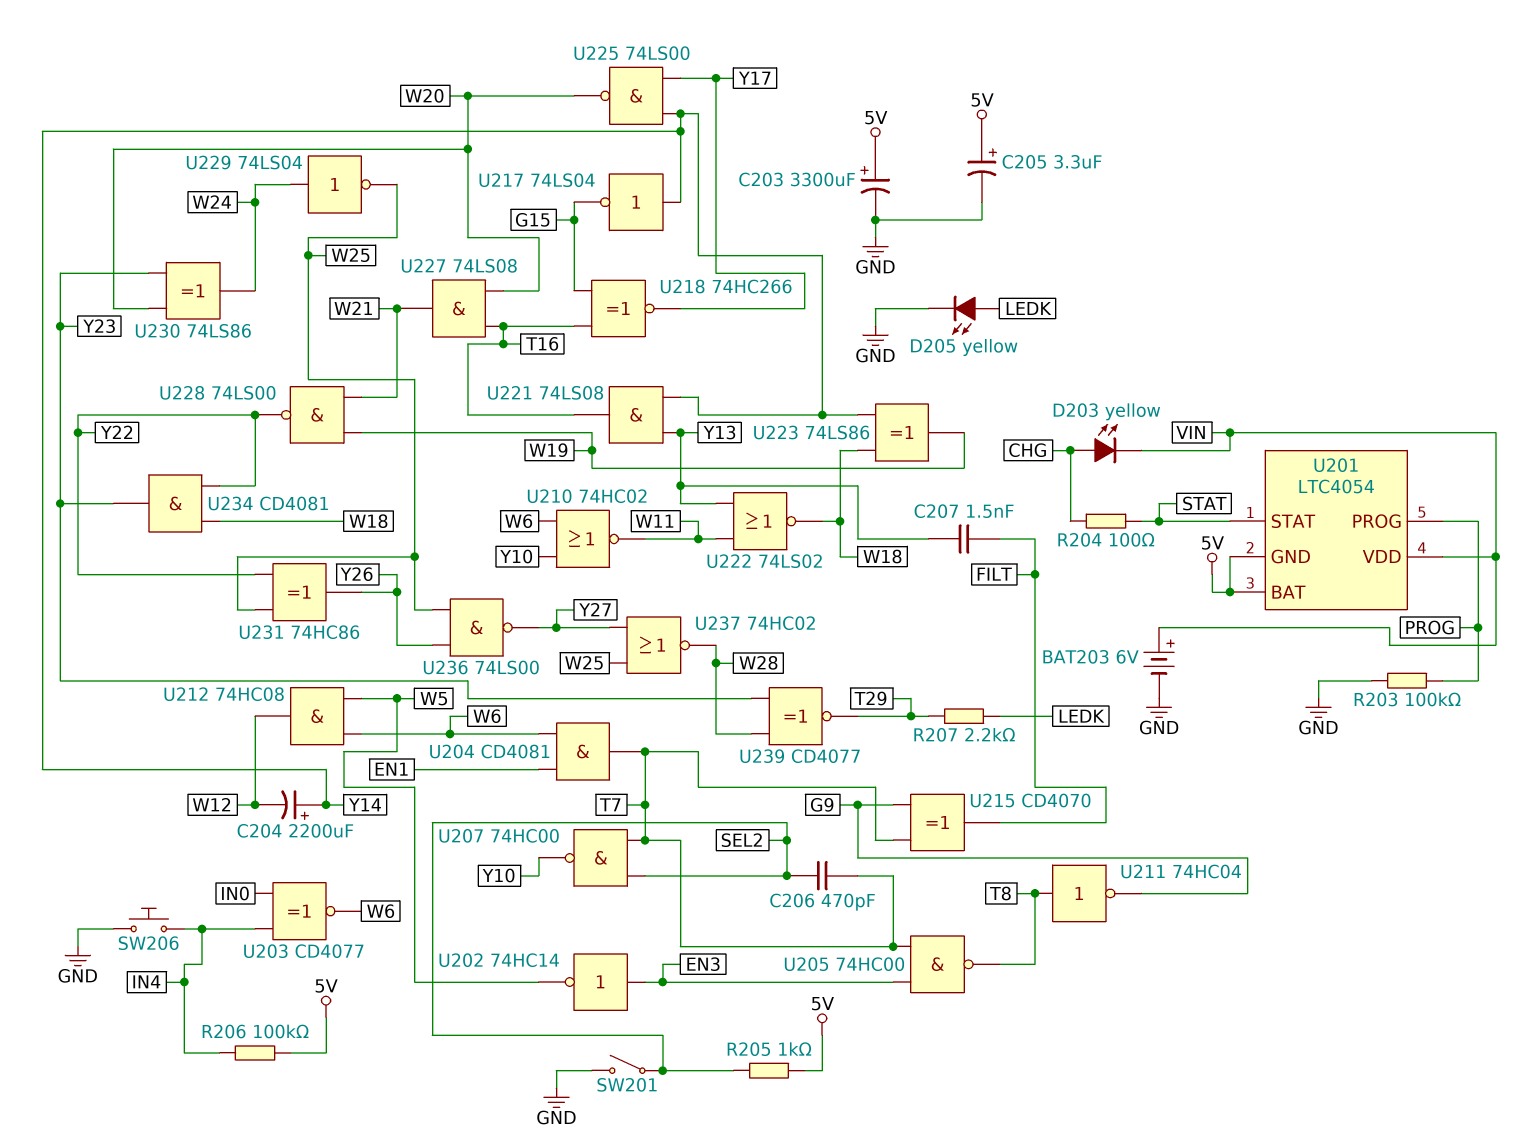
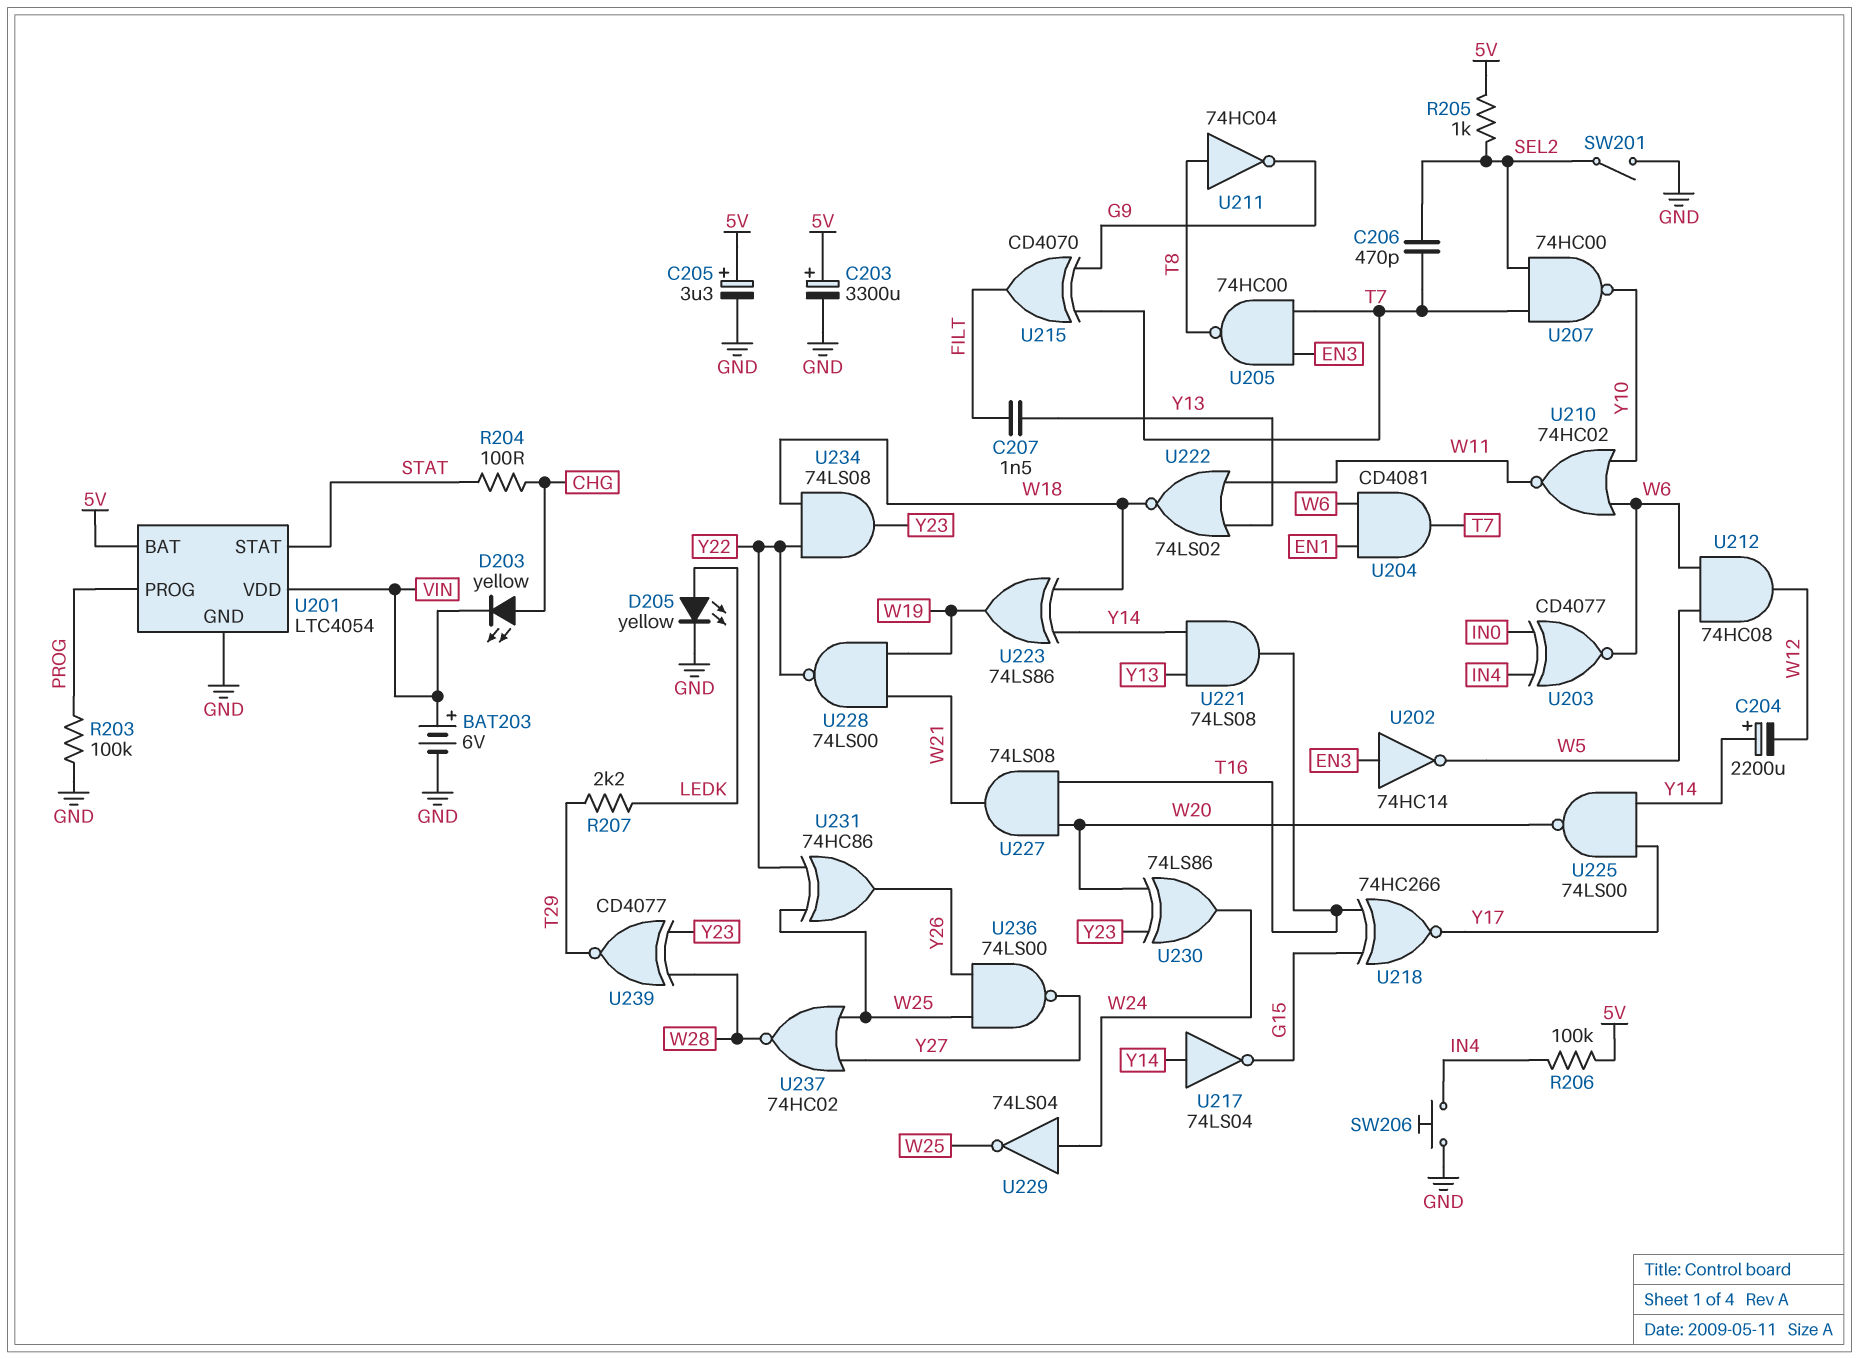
U201 pin GND: 5V -> GND
U234: AND CD4081 (in W18, in Y22, out Y23) -> AND 74LS08 (in W18, in Y22, out Y23)

